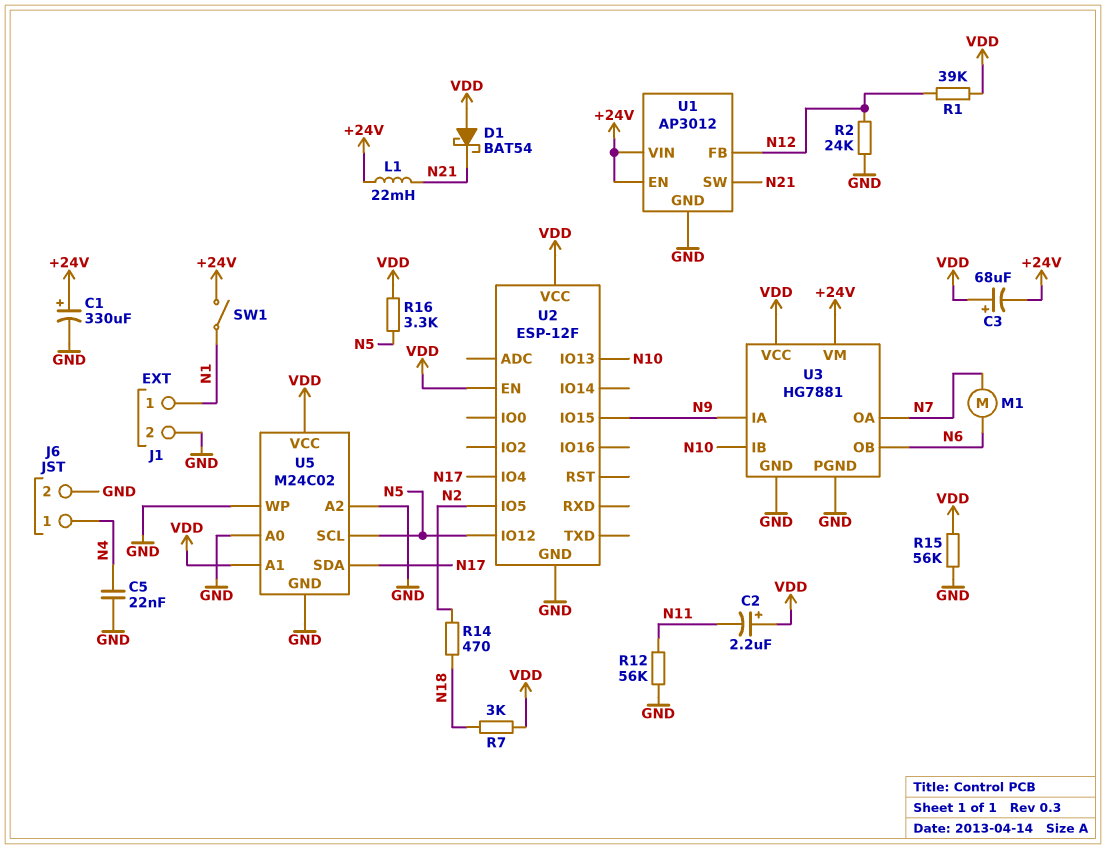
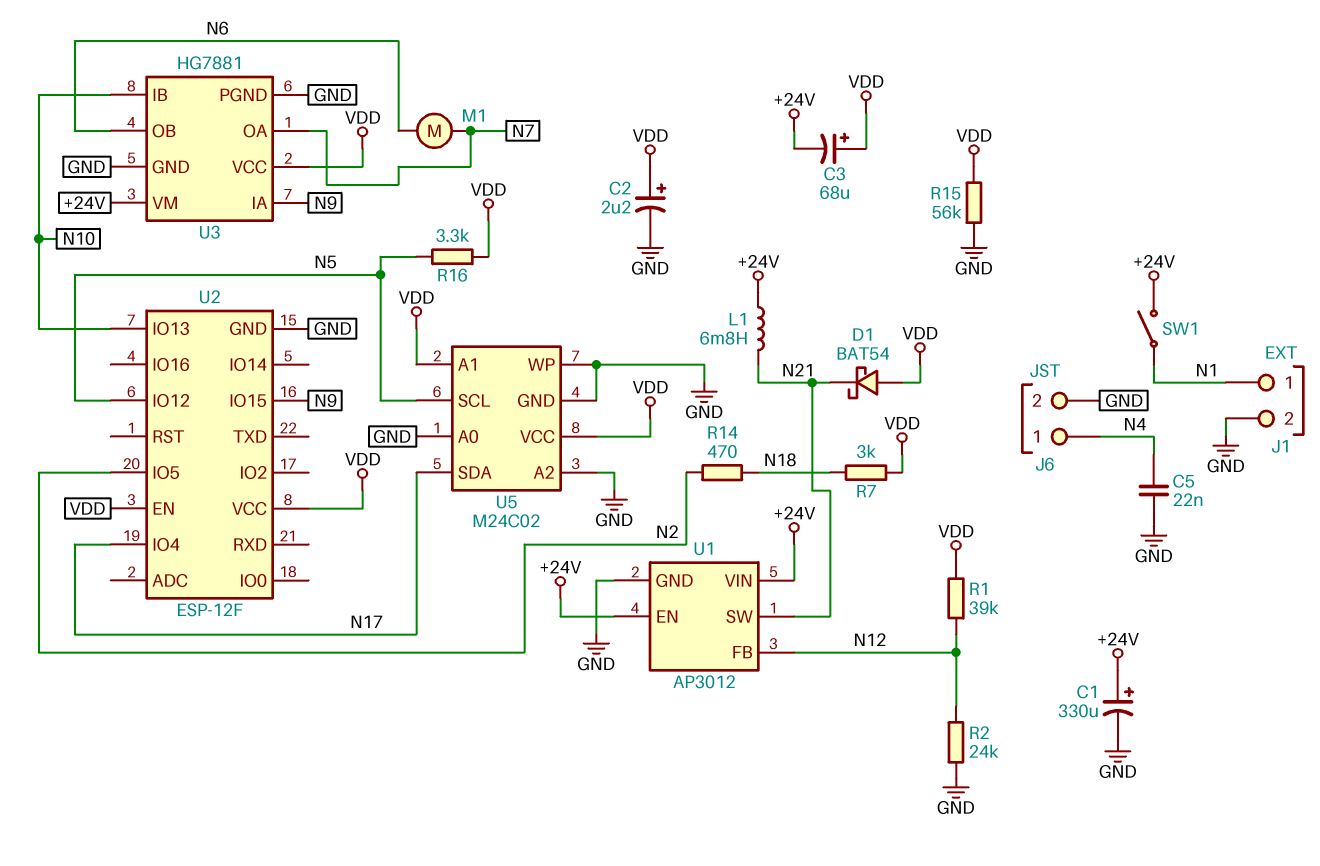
C2: 2.2uF (plus VDD, minus N11) -> 2.2uF (plus VDD, minus GND)
L1: 22mH (+24V, N21) -> 6.8mH (+24V, N21)
R12: 56k (GND, N11) -> none

